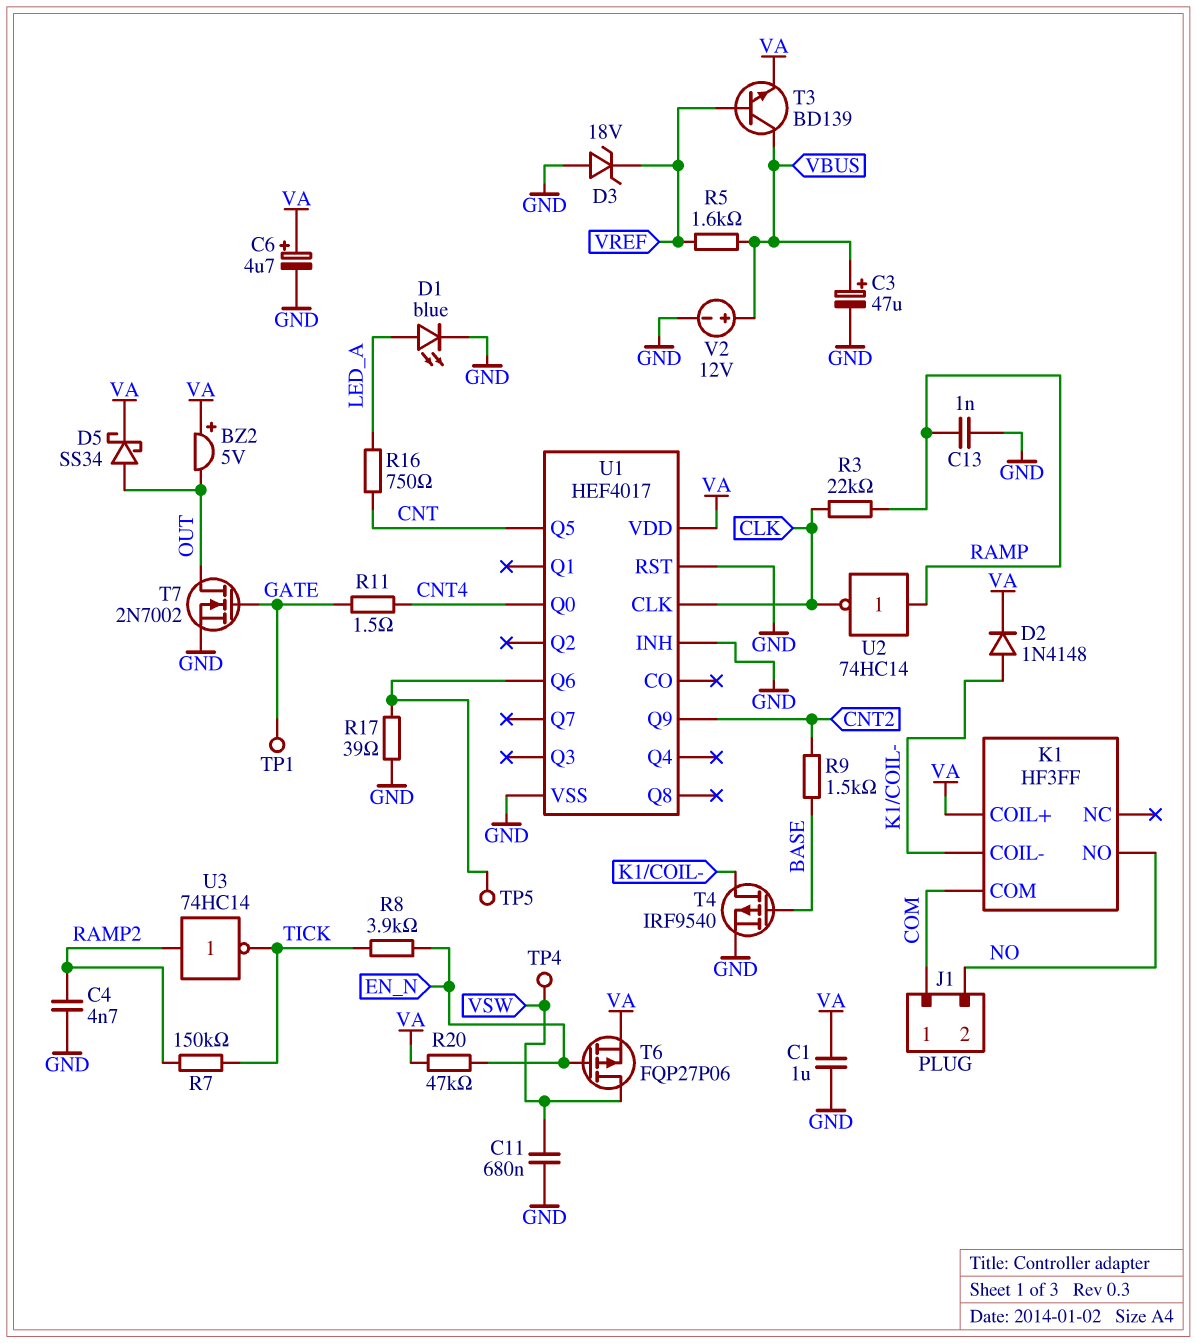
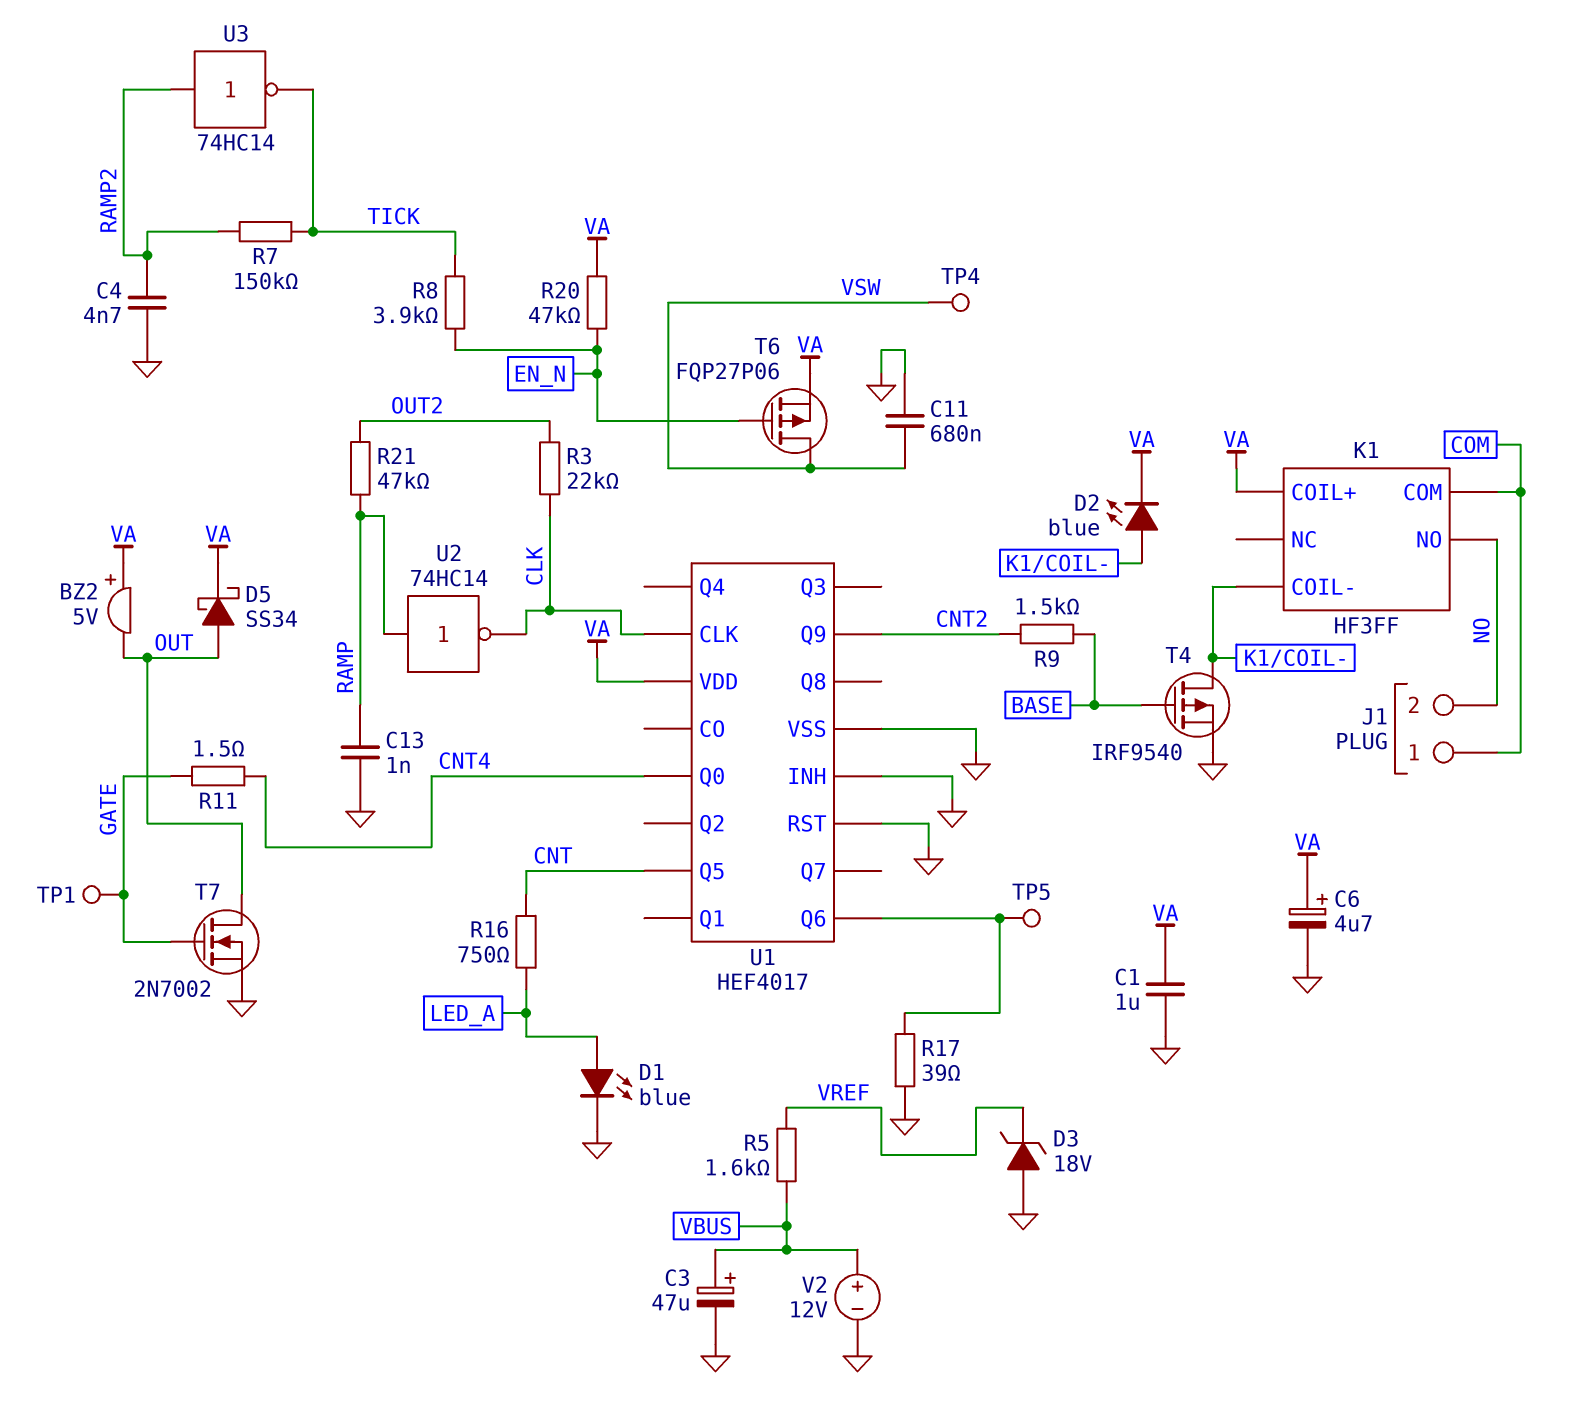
D2: diode 1N4148 (A K1/COIL-, K VA) -> LED blue (A K1/COIL-, K VA)
R3: 22k (CLK, RAMP) -> 22k (CLK, OUT2)
R21: none -> 47k (OUT2, RAMP)
T3: NPN BD139 (B VREF, C VBUS, E VA) -> none

